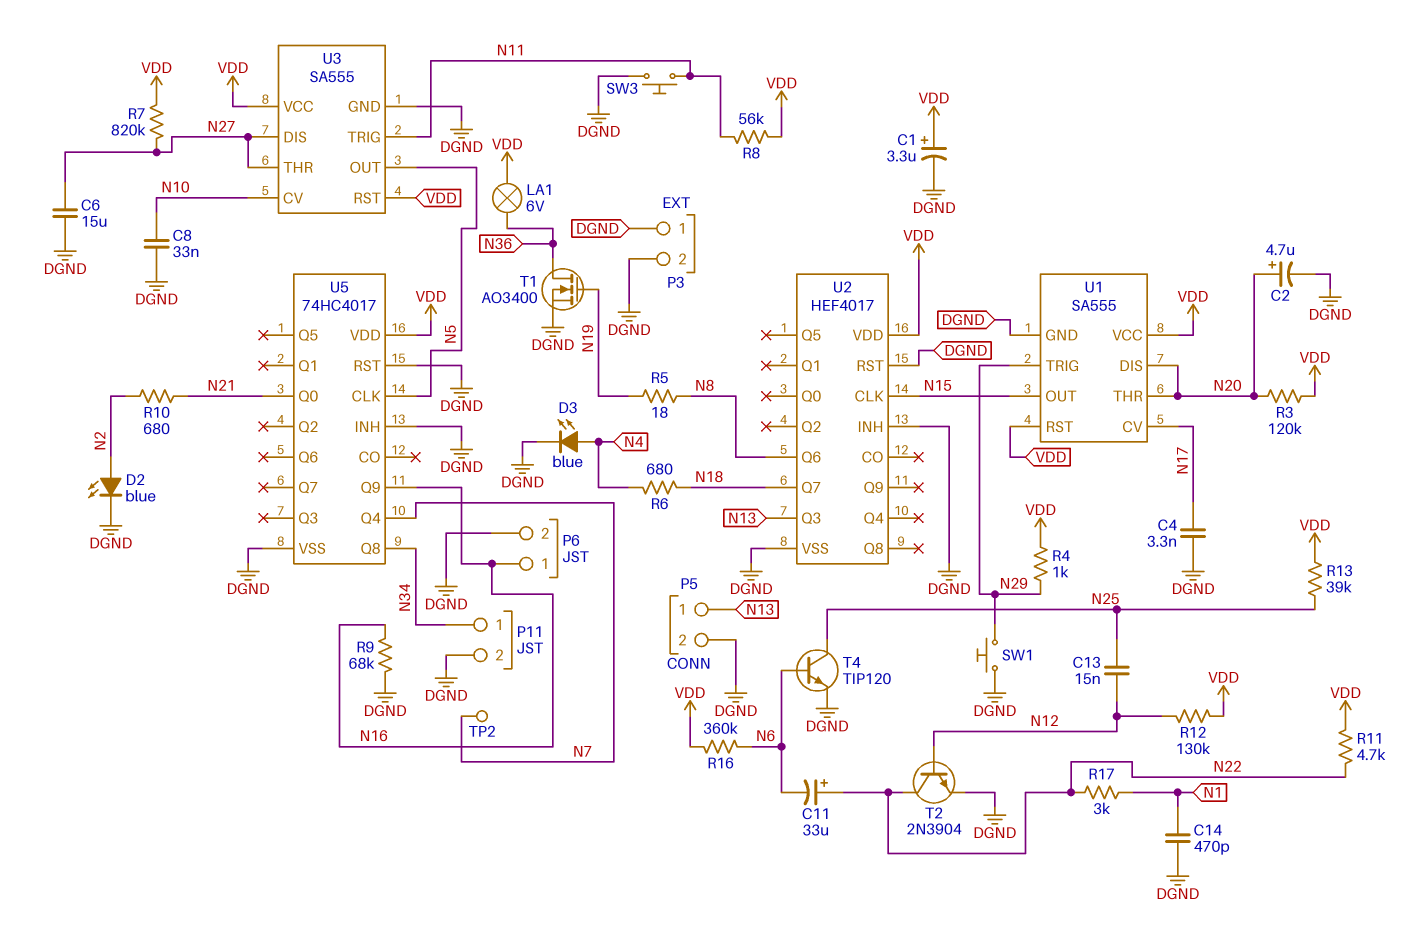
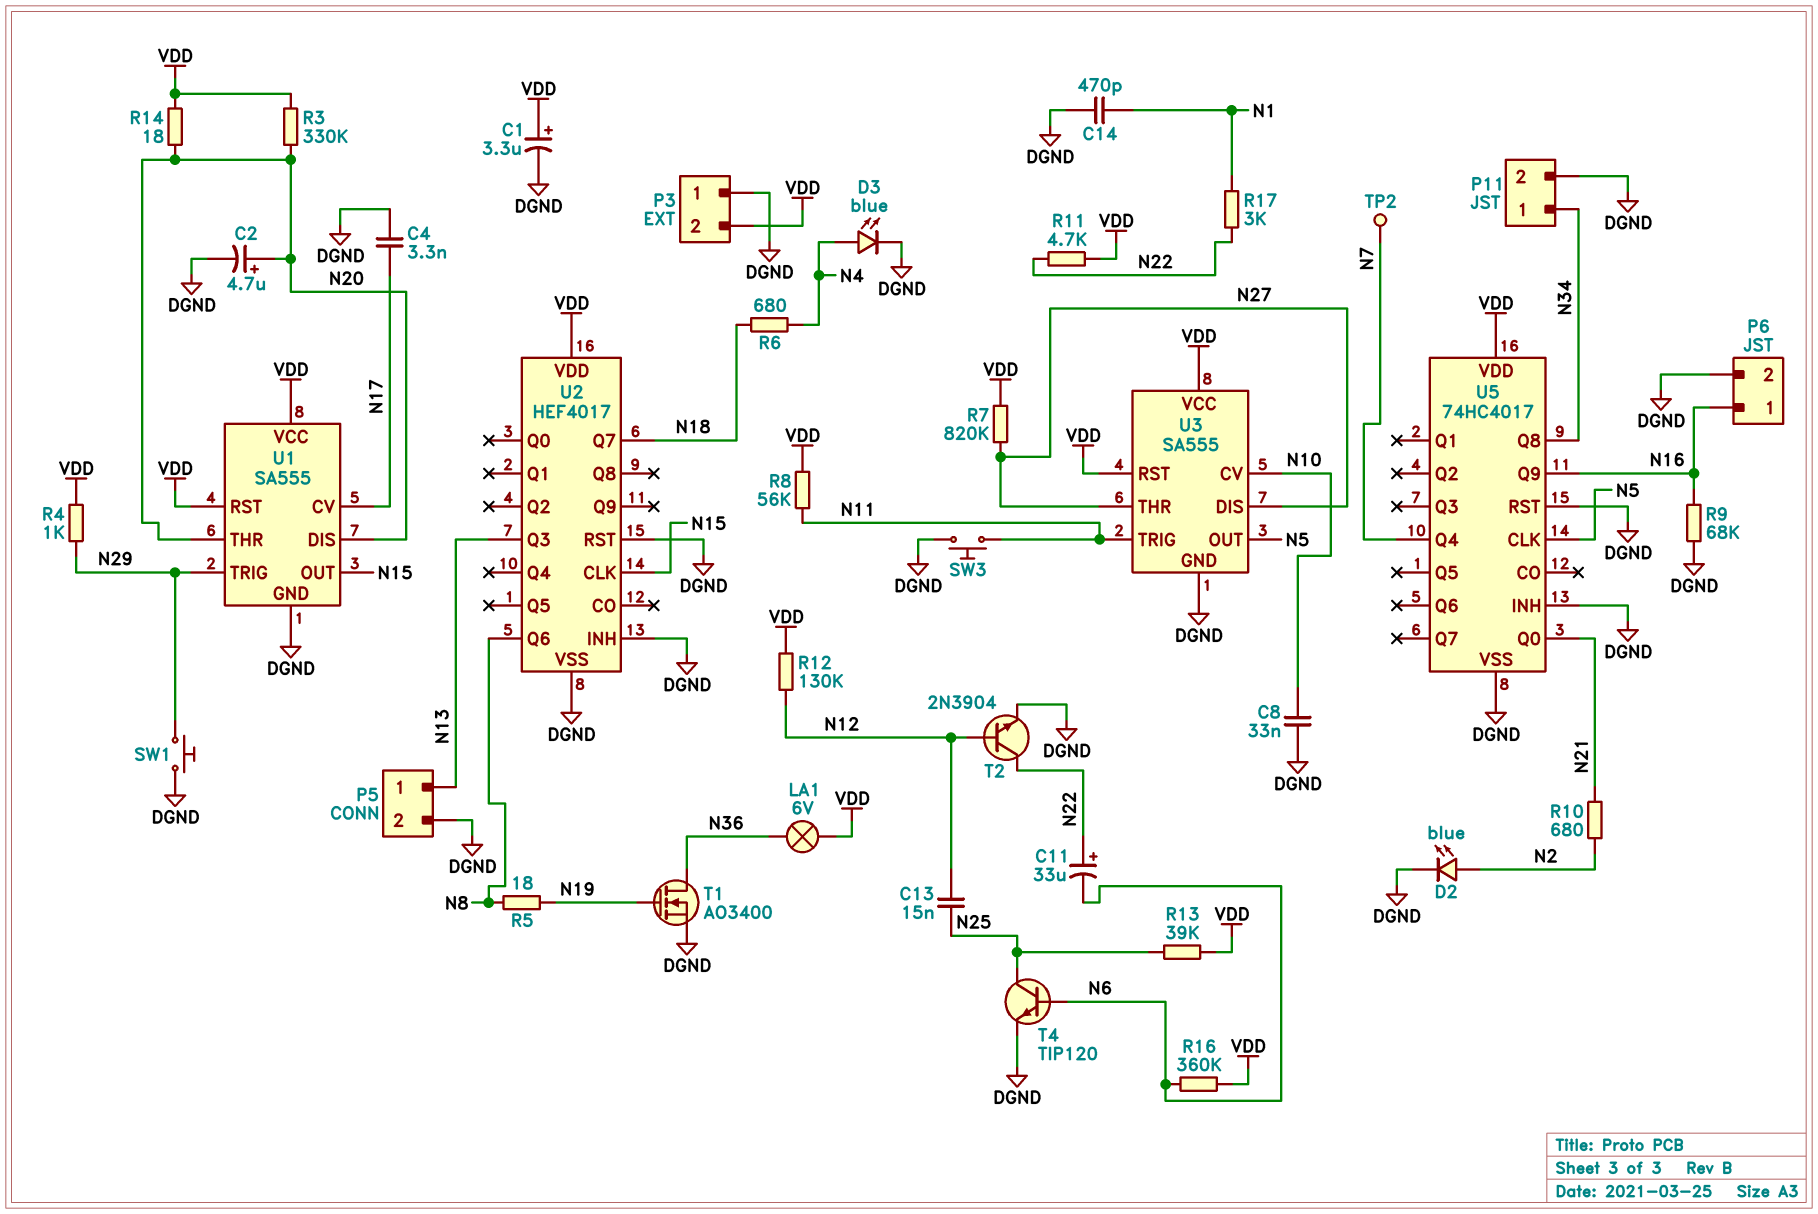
C6: 15uF (DGND, N27) -> none
P3 pin 2: DGND -> VDD
R3: 120k (N20, VDD) -> 330k (N20, VDD)
R14: none -> 18 (N20, VDD)

